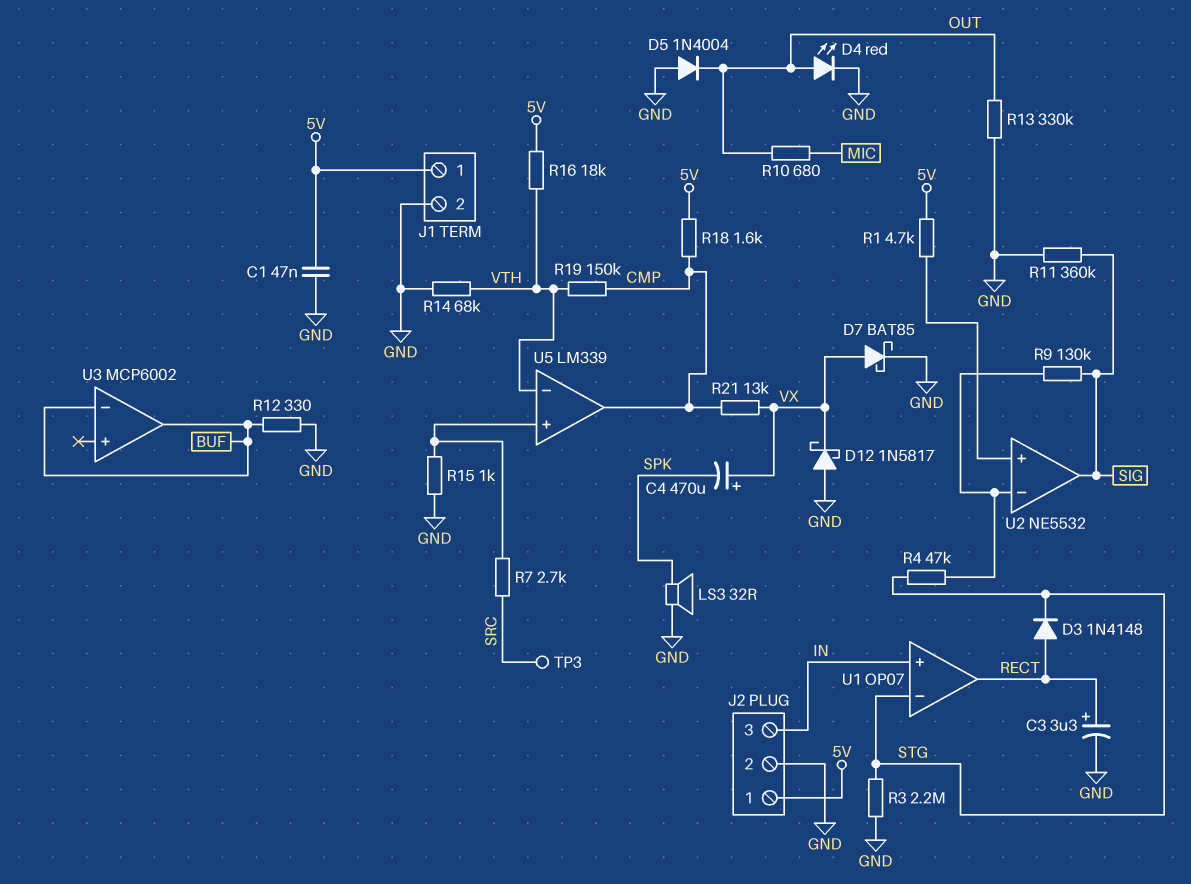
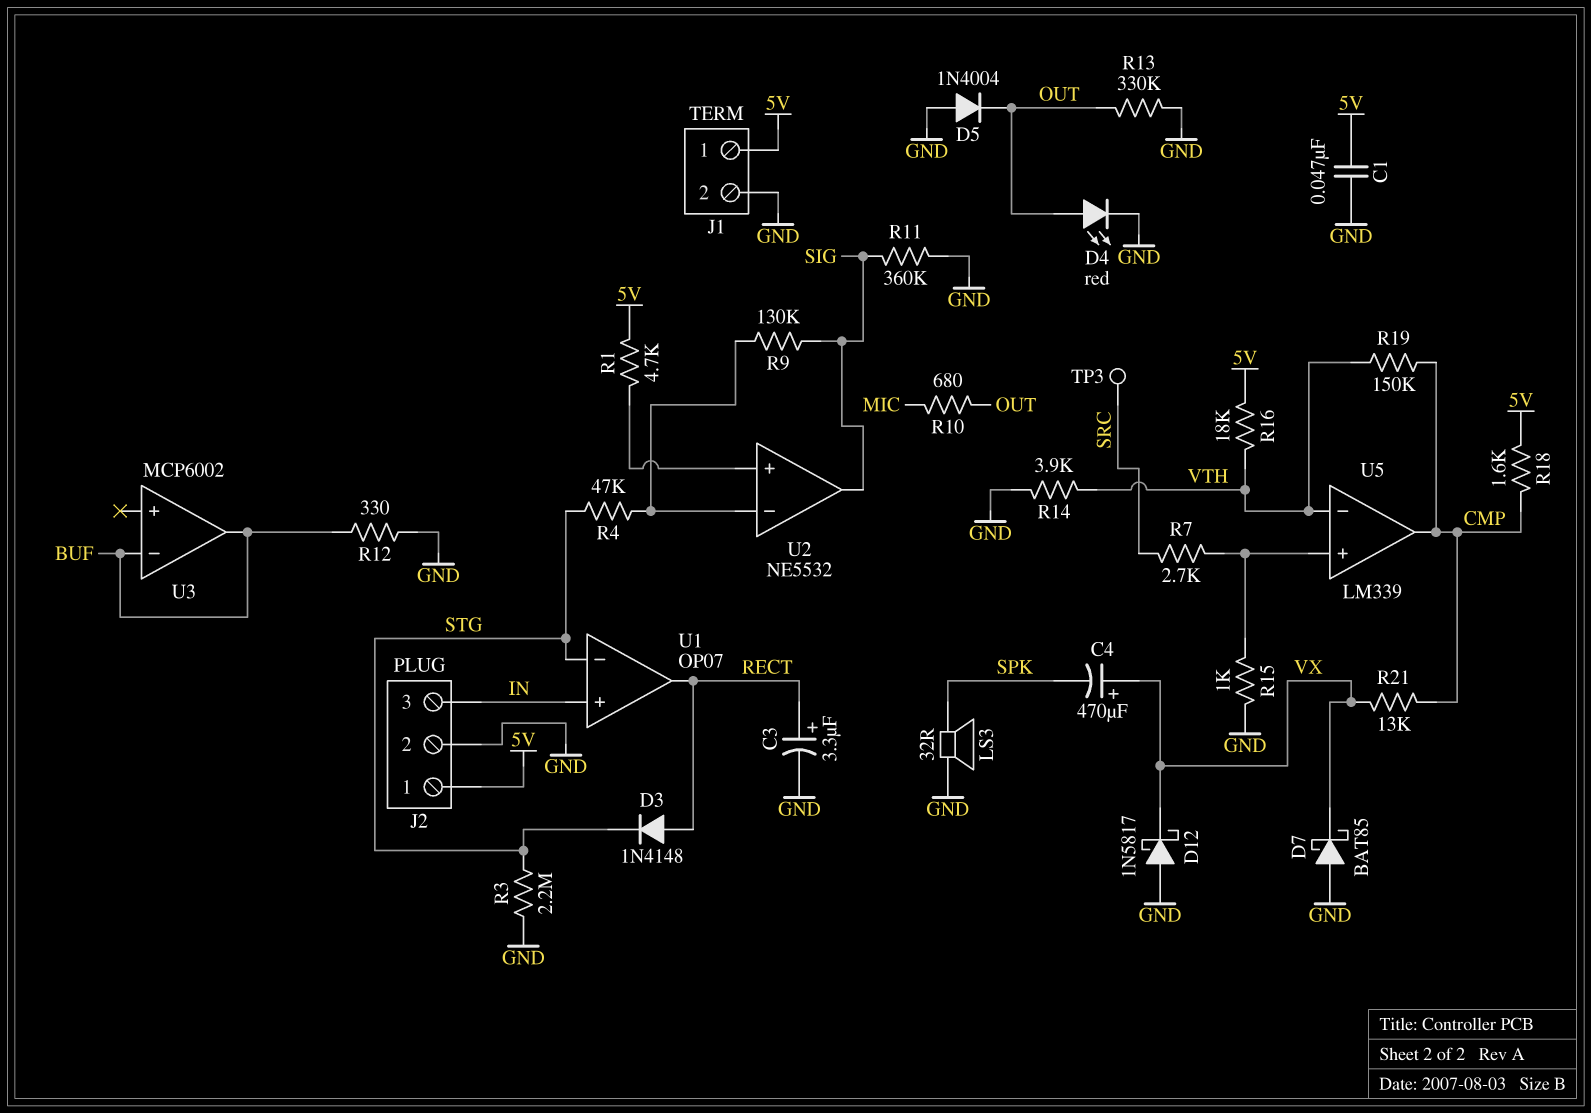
D7: schottky BAT85 (A VX, K GND) -> schottky BAT85 (A GND, K VX)
R14: 68k (GND, VTH) -> 3.9k (GND, VTH)

